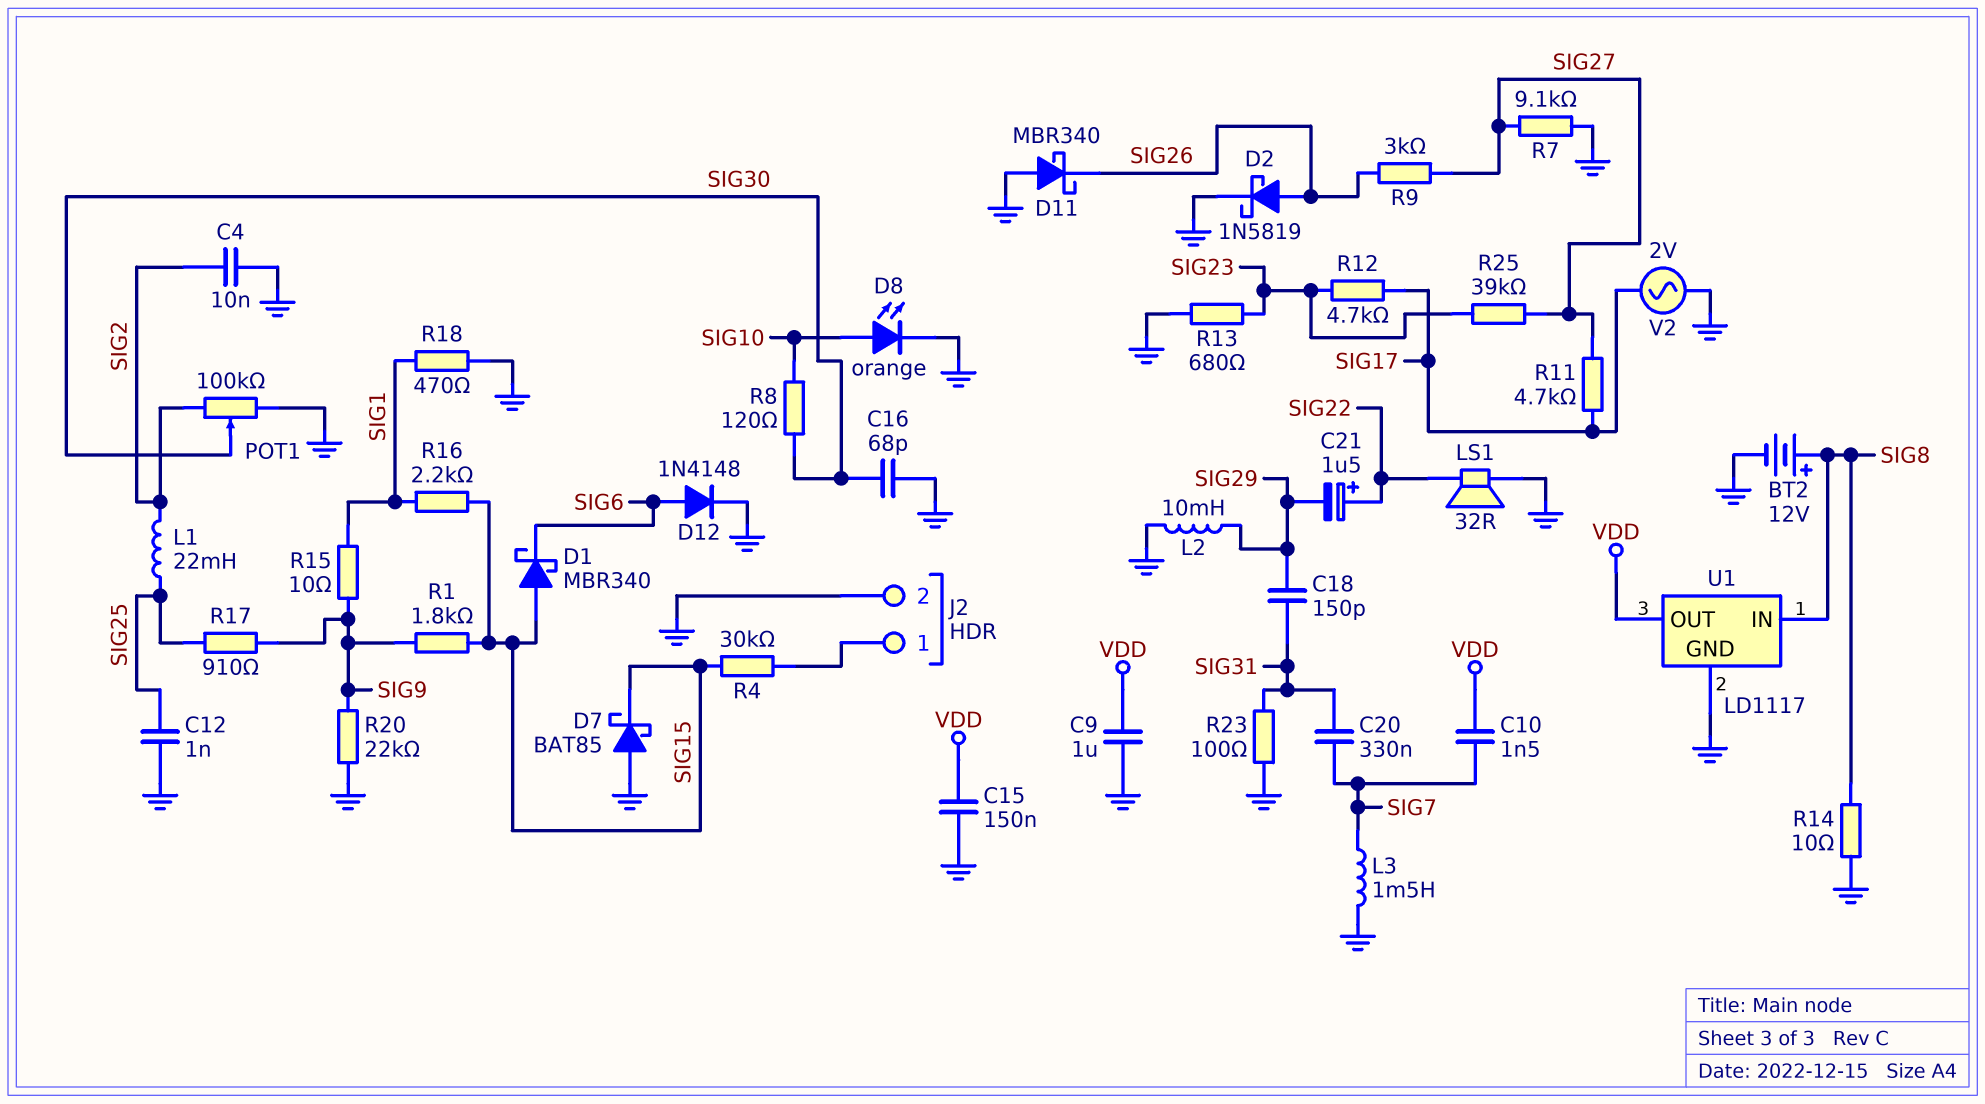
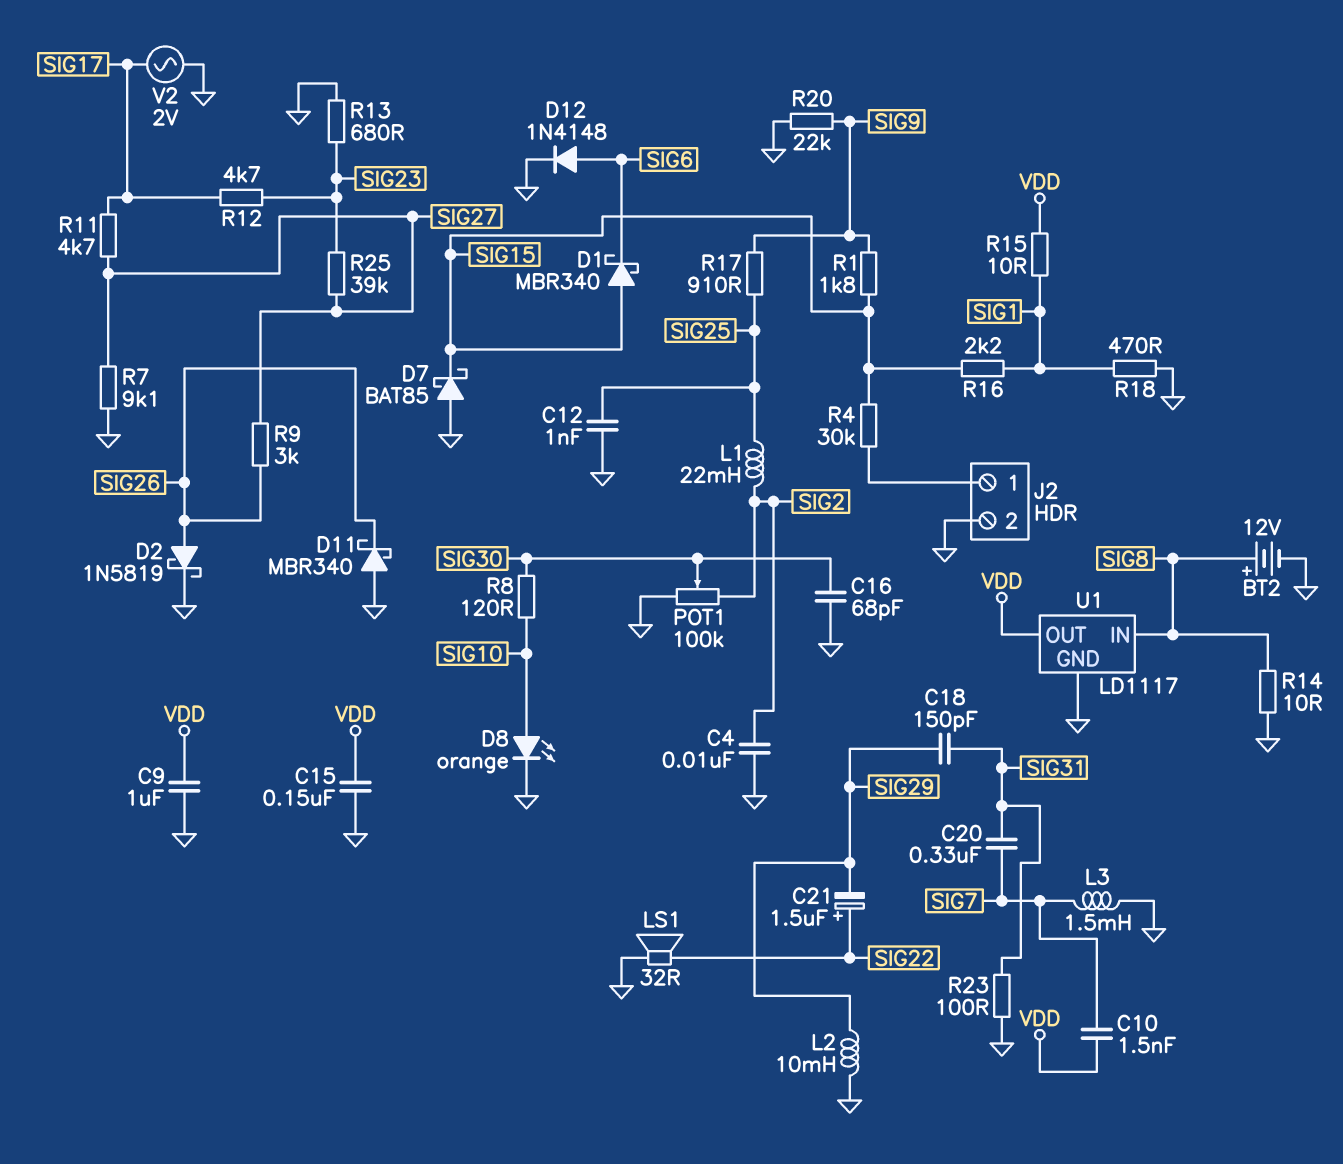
R15: 10 (SIG1, SIG9) -> 10 (SIG1, VDD)

